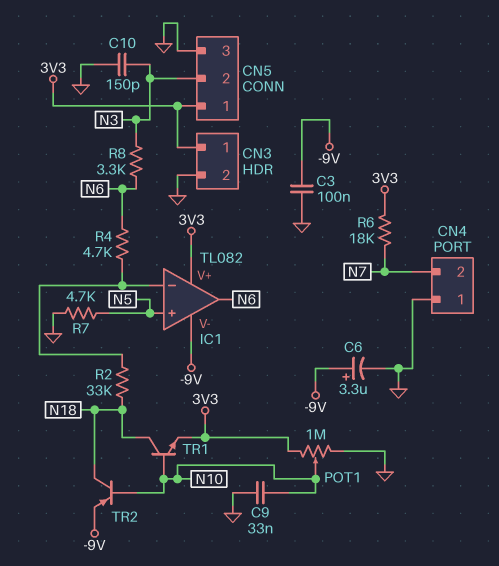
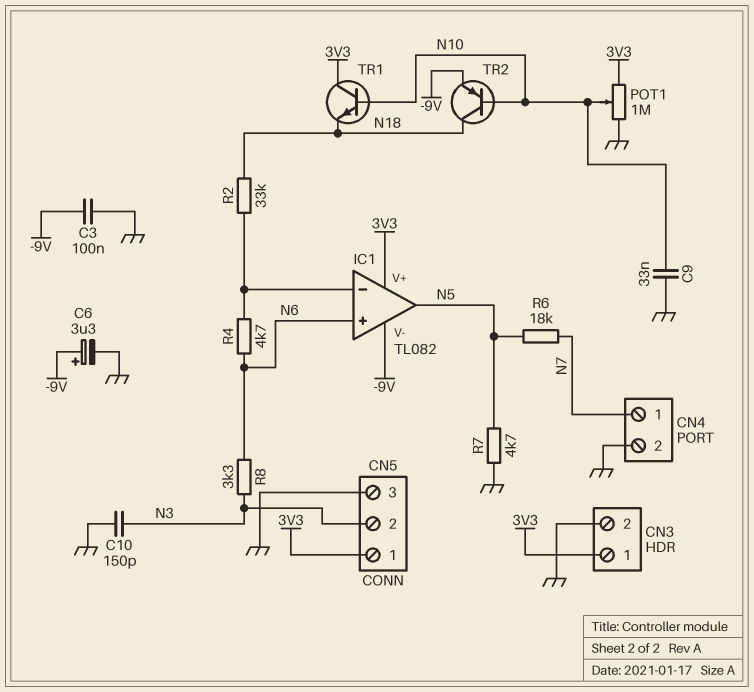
CN4 pin 1: GND -> N7
CN4 pin 2: N7 -> GND
IC1 pin in+: N5 -> N6
IC1 pin out: N6 -> N5
R6: 18k (3V3, N7) -> 18k (N5, N7)
TR1: NPN (B N10, C N18, E 3V3) -> NPN (B N10, C 3V3, E N18)

